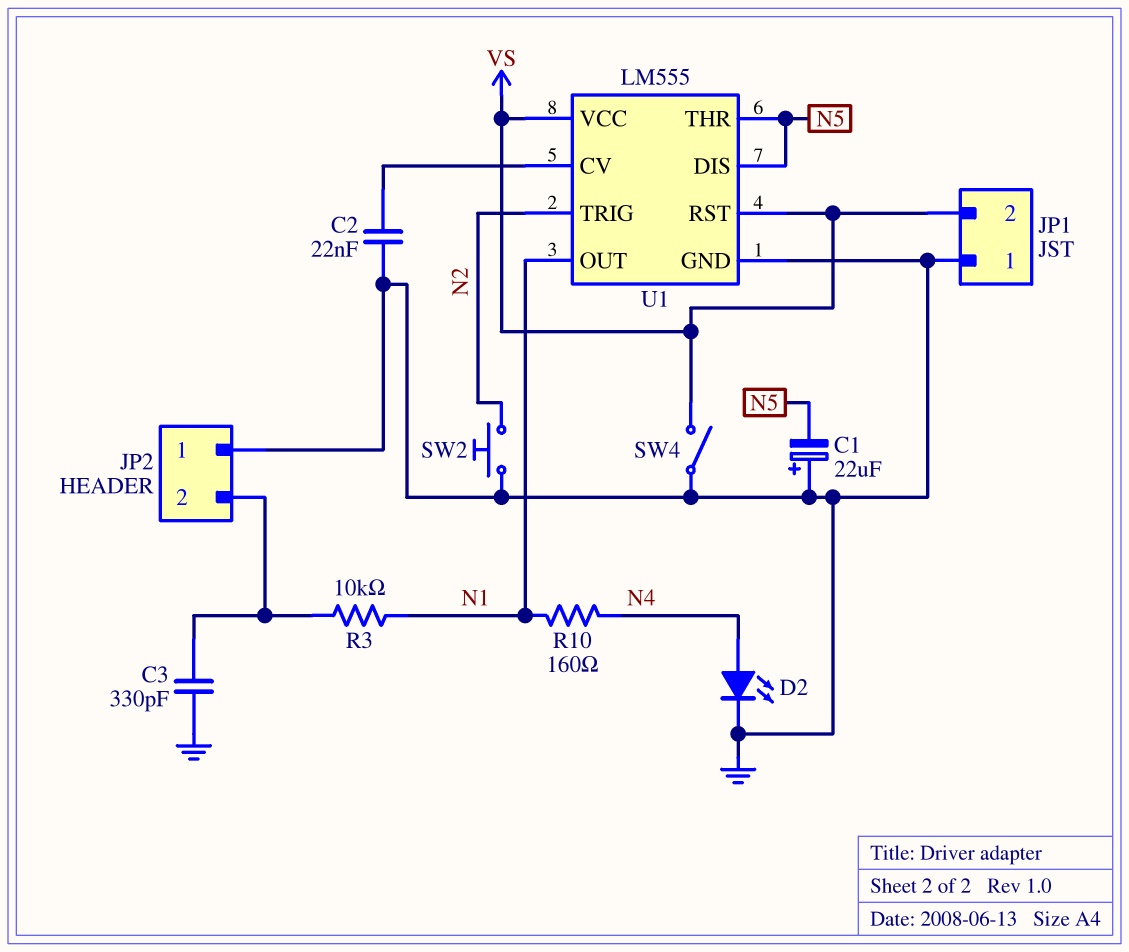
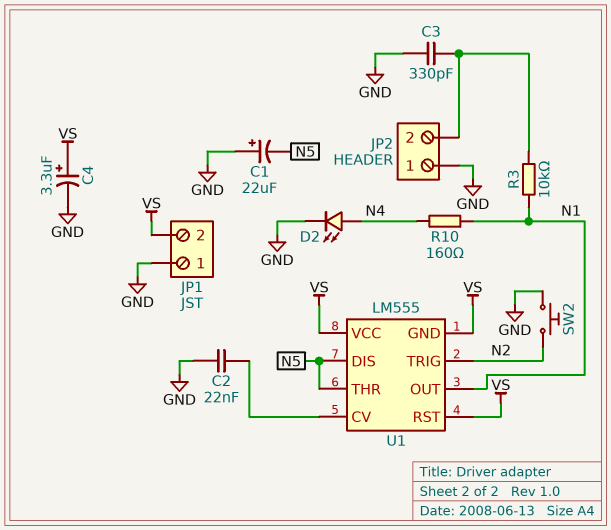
C4: none -> 3.3uF (plus VS, minus GND)
SW4: switch (GND, VS) -> none
U1 pin GND: GND -> VS

